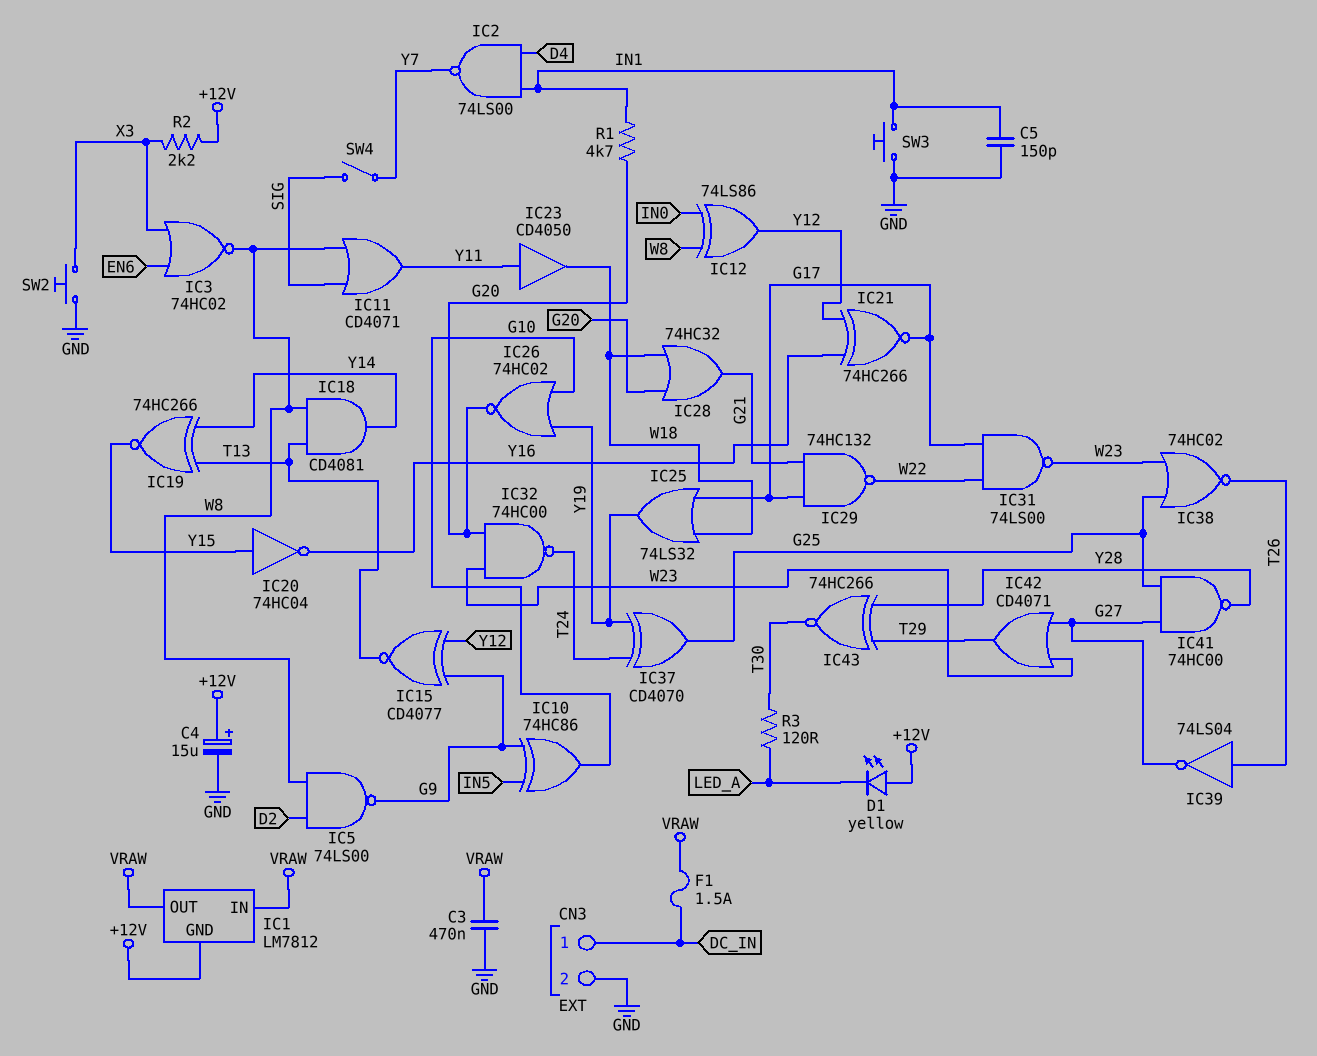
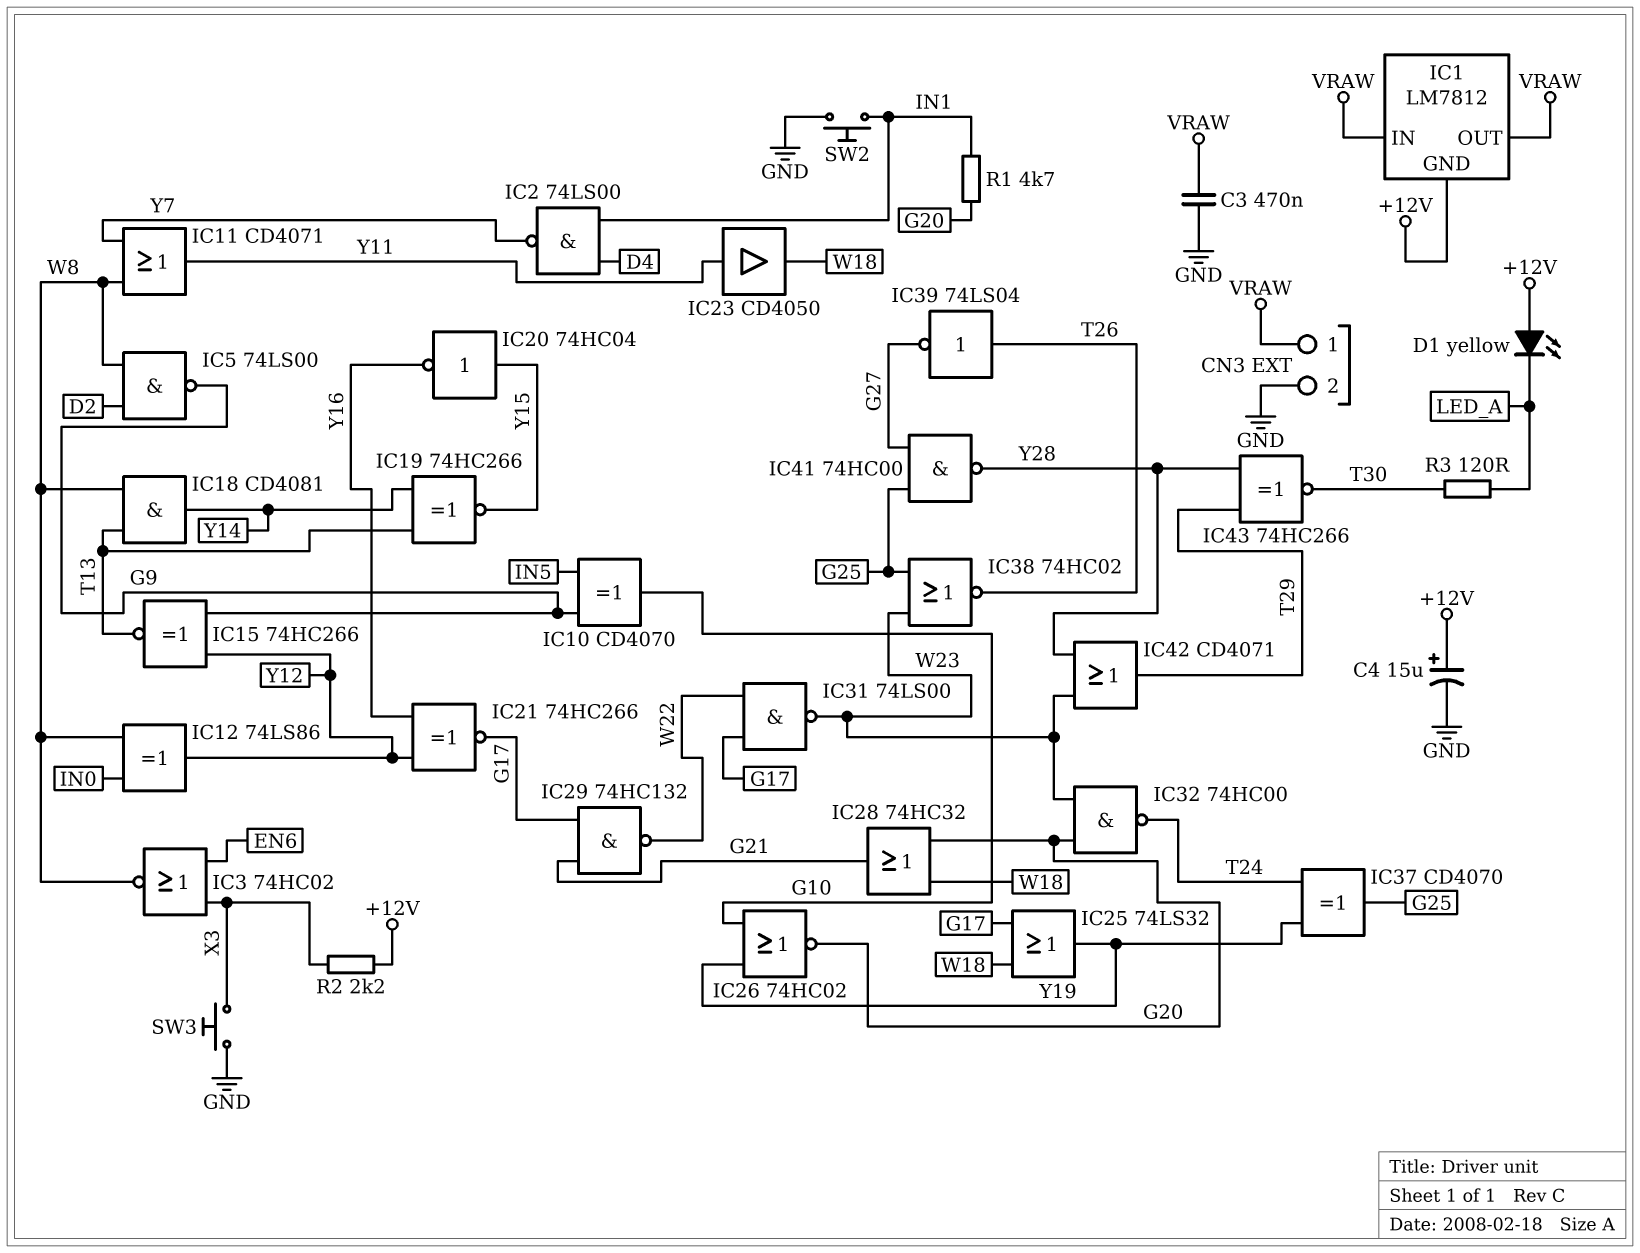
C5: 150pF (GND, IN1) -> none
CN3 pin 1: DC_IN -> VRAW
F1: 1.5A (DC_IN, VRAW) -> none
IC10: XOR 74HC86 (in G9, in IN5, out G10) -> XOR CD4070 (in G9, in IN5, out G10)
IC11: OR CD4071 (in SIG, in W8, out Y11) -> OR CD4071 (in W8, in Y7, out Y11)
IC15: XNOR CD4077 (in G9, in Y12, out T13) -> XNOR 74HC266 (in G9, in Y12, out T13)
IC42: OR CD4071 (in G27, in W23, out T29) -> OR CD4071 (in W23, in Y28, out T29)
SW2: button (GND, X3) -> button (GND, IN1)
SW3: button (GND, IN1) -> button (GND, X3)
SW4: switch (SIG, Y7) -> none

